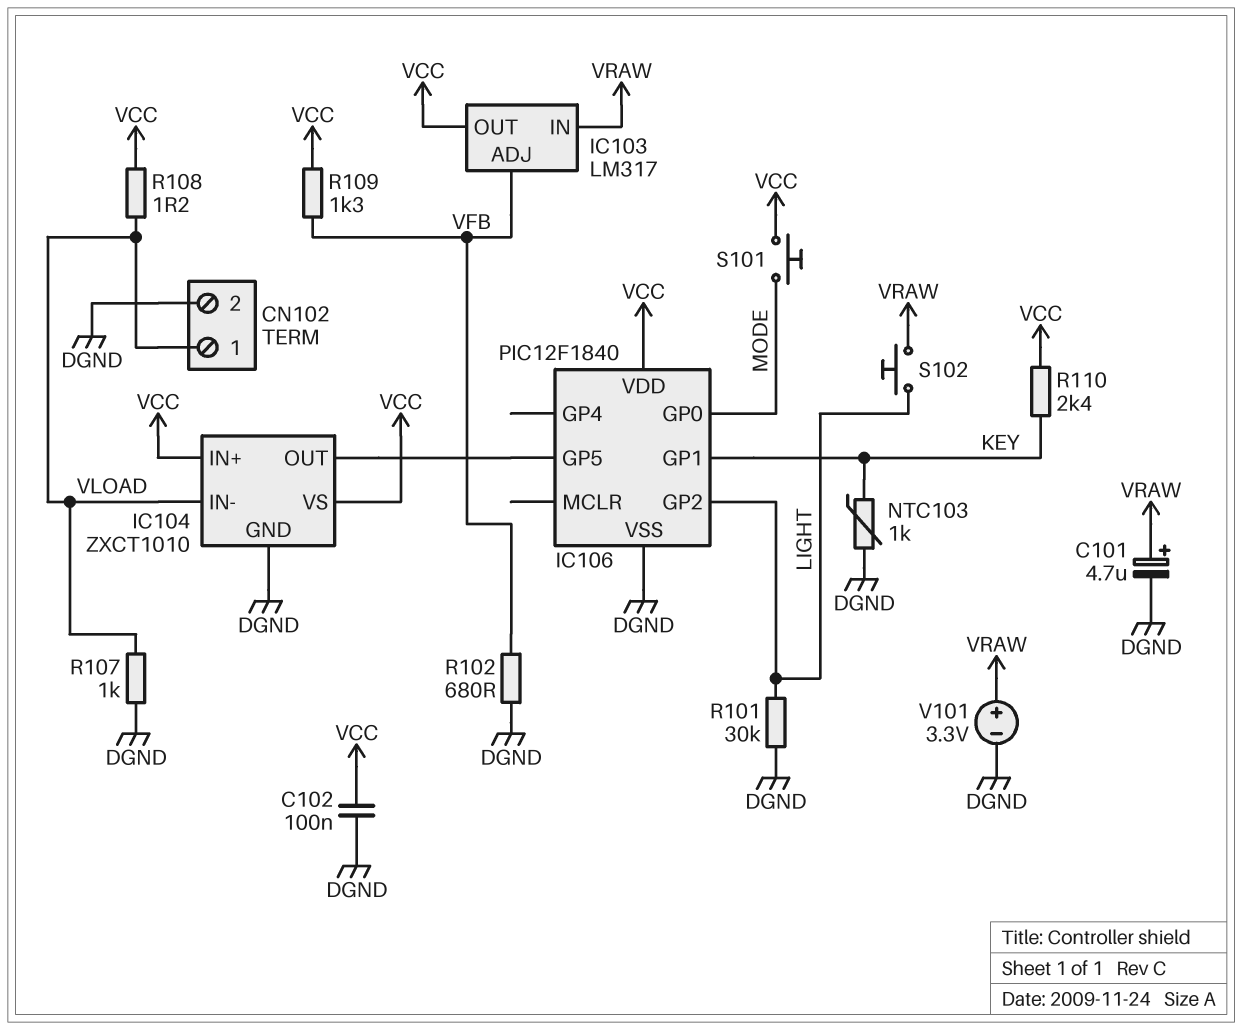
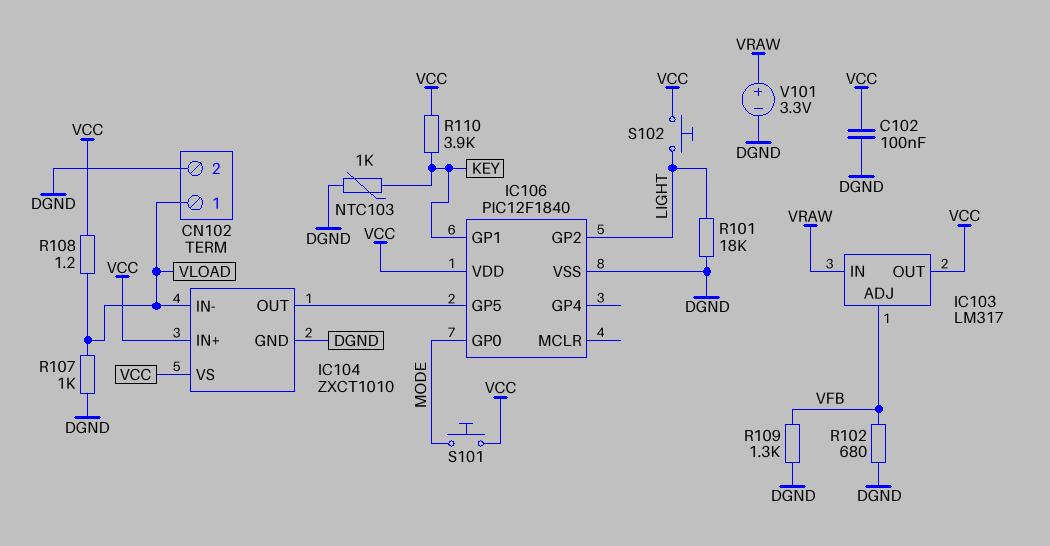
C101: 4.7uF (plus VRAW, minus DGND) -> none
R101: 30k (DGND, LIGHT) -> 18k (DGND, LIGHT)
R109: 1.3k (VCC, VFB) -> 1.3k (DGND, VFB)
R110: 2.4k (KEY, VCC) -> 3.9k (KEY, VCC)
S102: button (LIGHT, VRAW) -> button (LIGHT, VCC)

